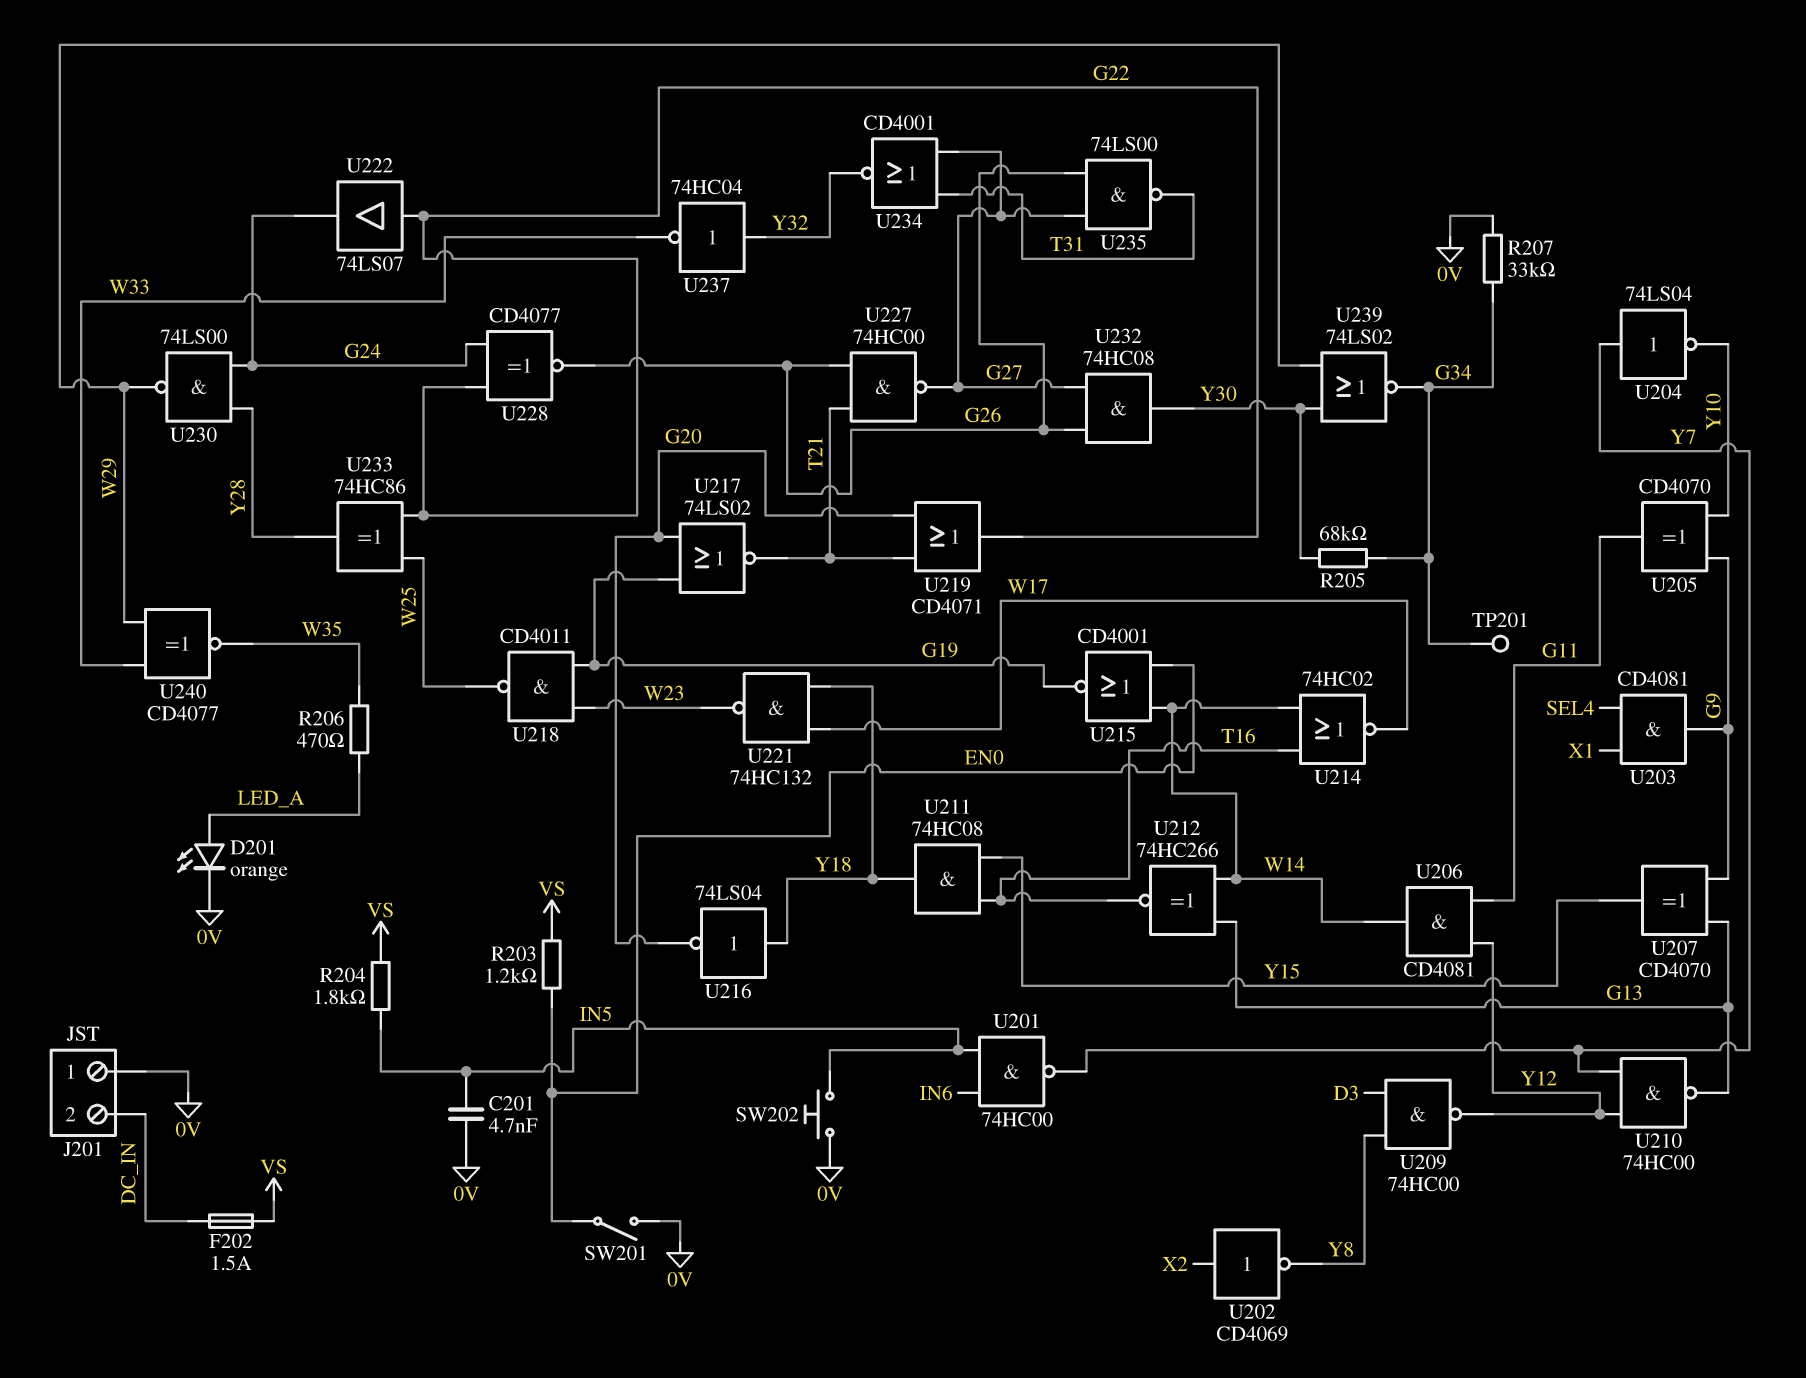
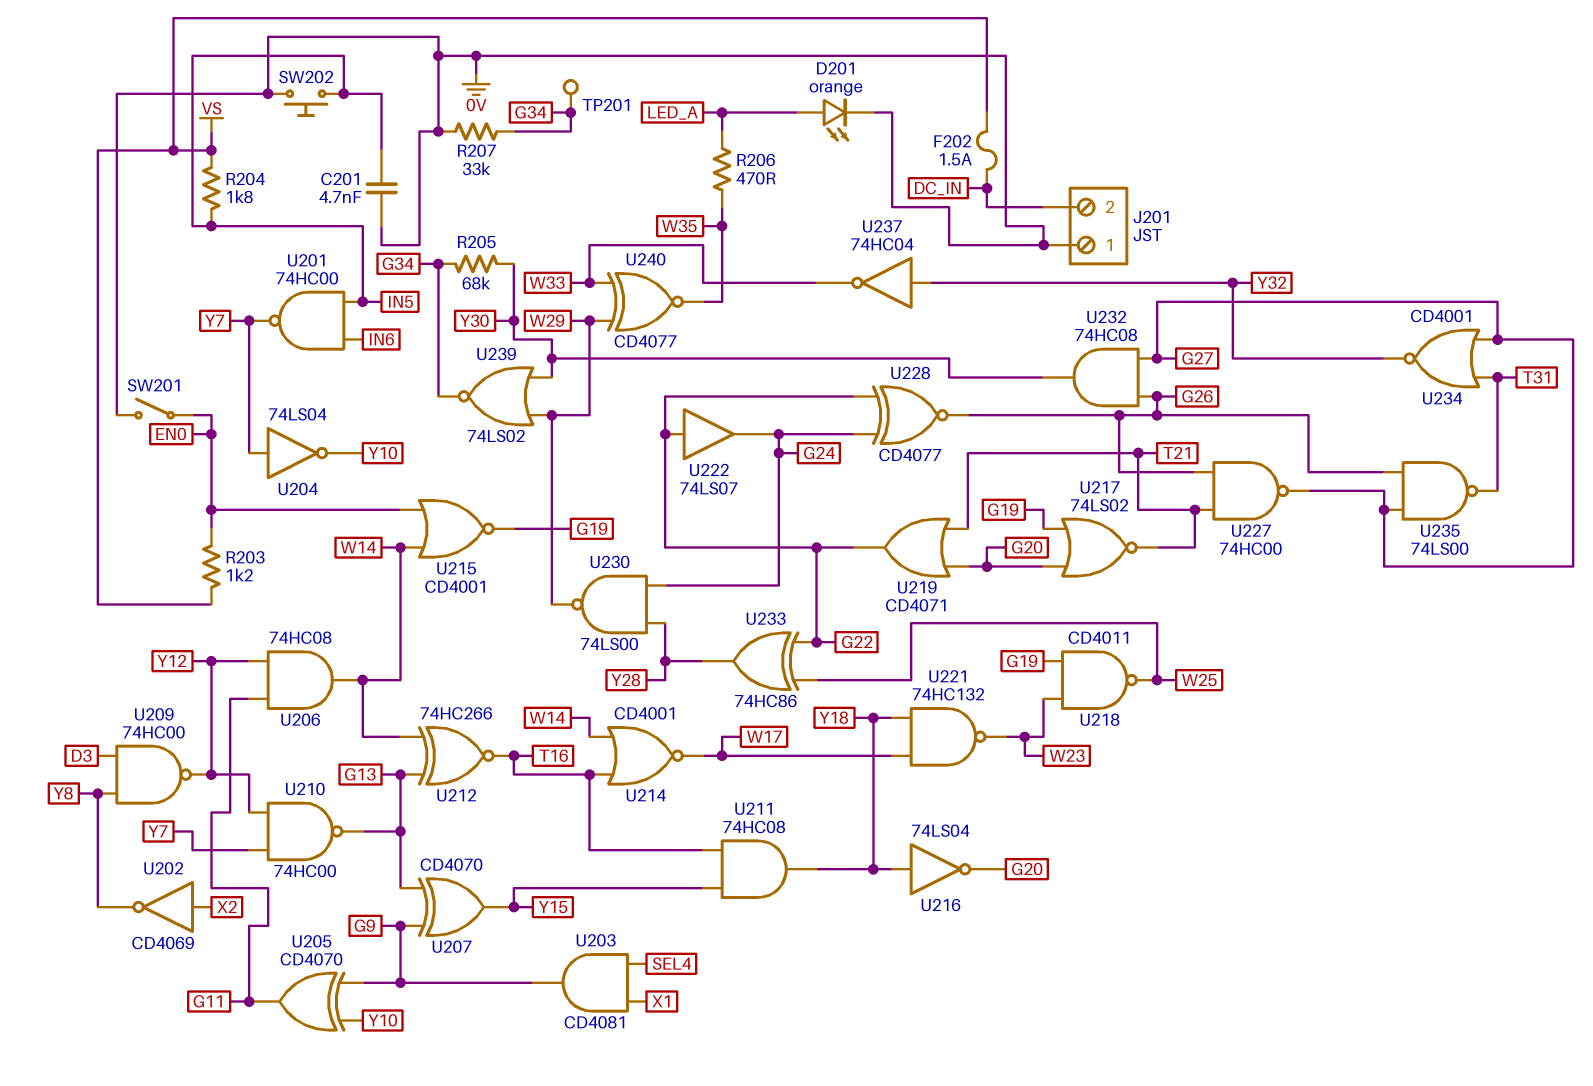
U206: AND CD4081 (in G11, in Y12, out W14) -> AND 74HC08 (in G11, in Y12, out W14)
U214: NOR 74HC02 (in T16, in W14, out W17) -> NOR CD4001 (in T16, in W14, out W17)

